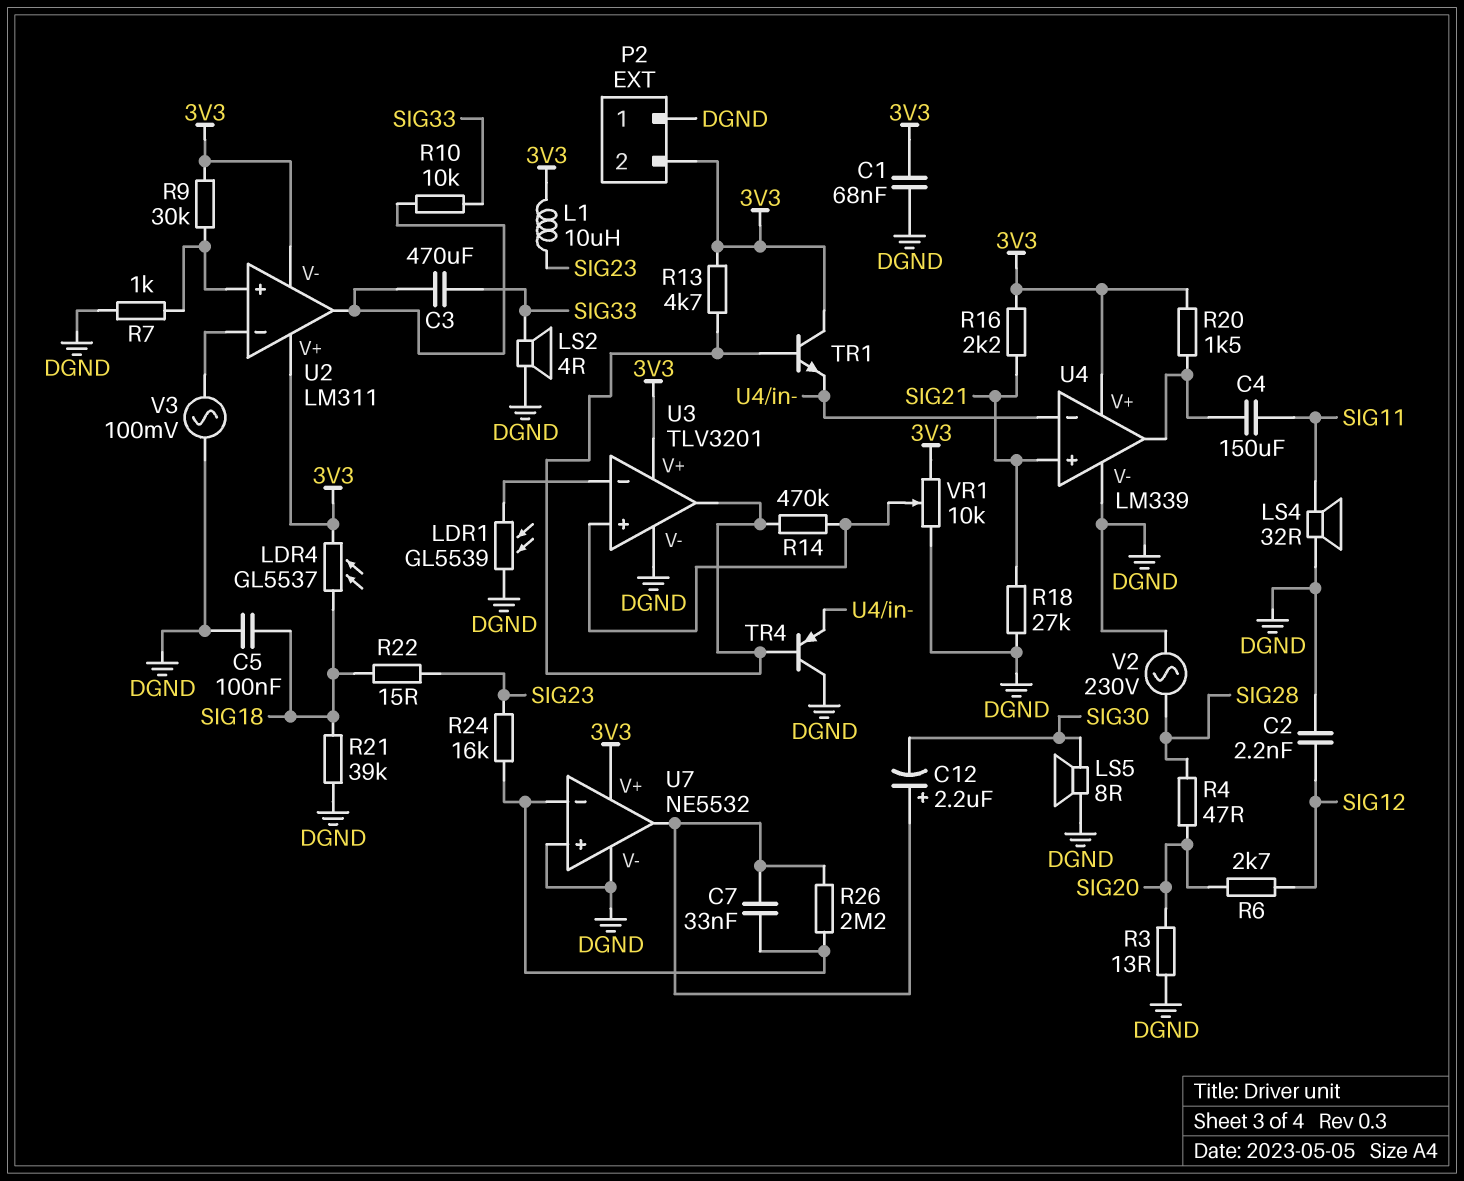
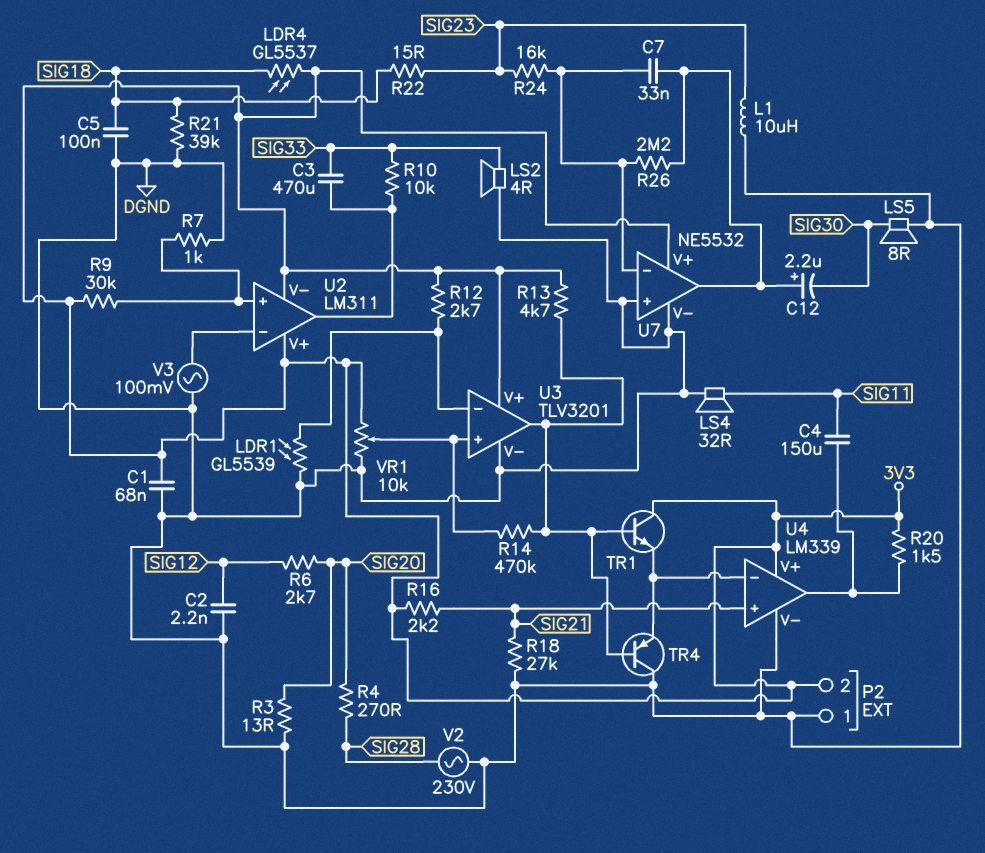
L1: 10uH (3V3, SIG23) -> 10uH (DGND, SIG23)
R4: 47 (SIG20, SIG28) -> 270 (SIG20, SIG28)
R12: none -> 2.7k (3V3, U3/in-)

